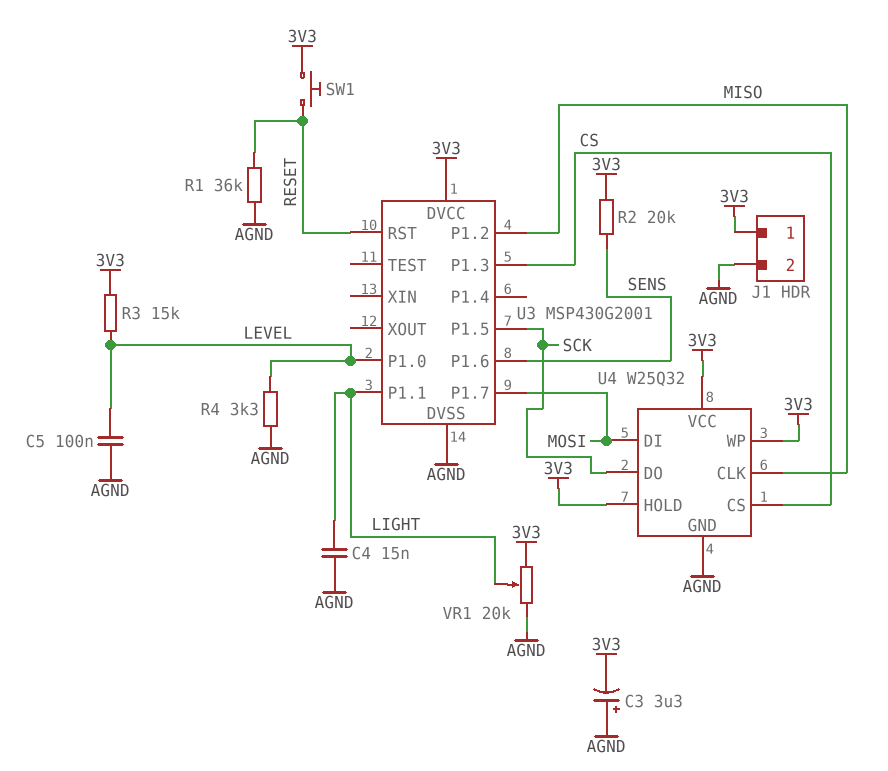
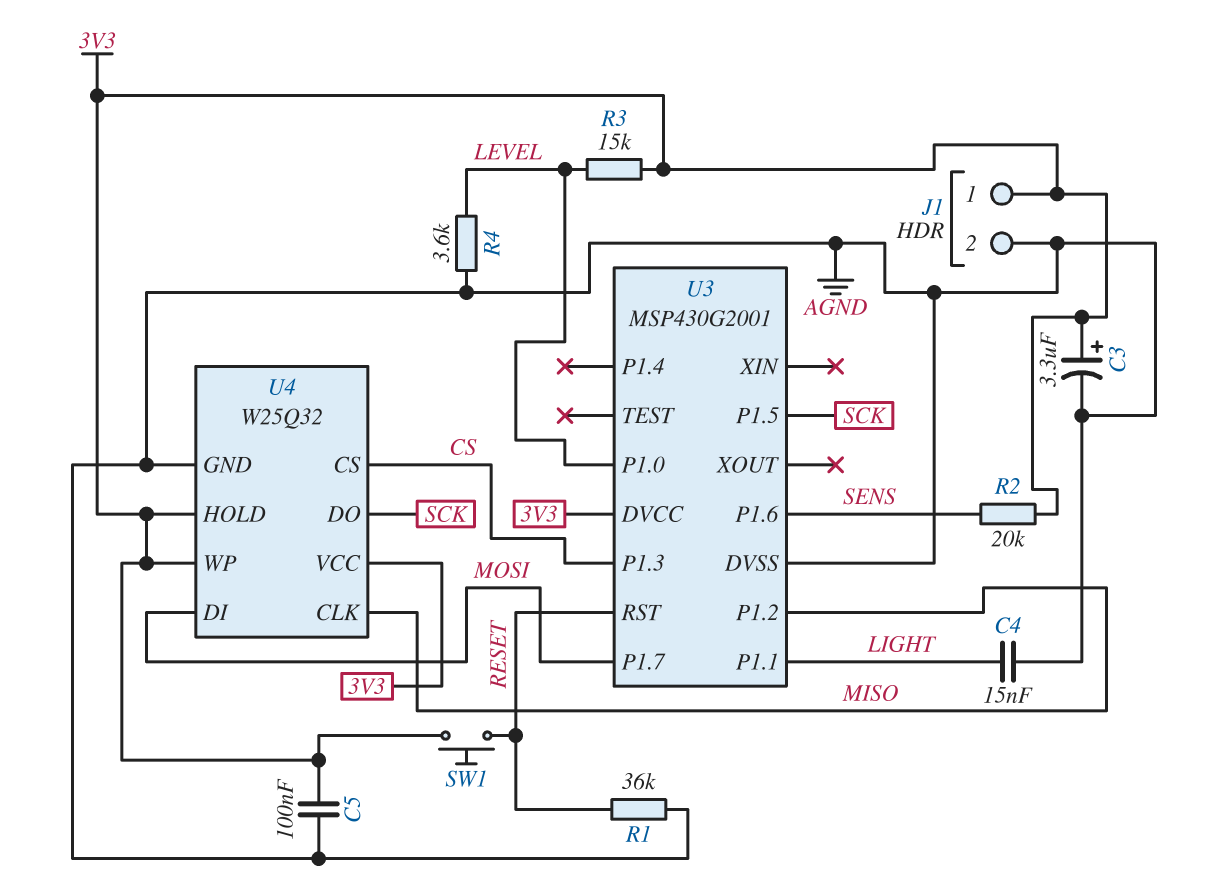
C3: 3.3uF (plus AGND, minus 3V3) -> 3.3uF (plus 3V3, minus AGND)
C5: 100nF (AGND, LEVEL) -> 100nF (3V3, AGND)
R4: 3.3k (AGND, LEVEL) -> 3.6k (AGND, LEVEL)
VR1: 20k (3V3, AGND, wiper LIGHT) -> none

